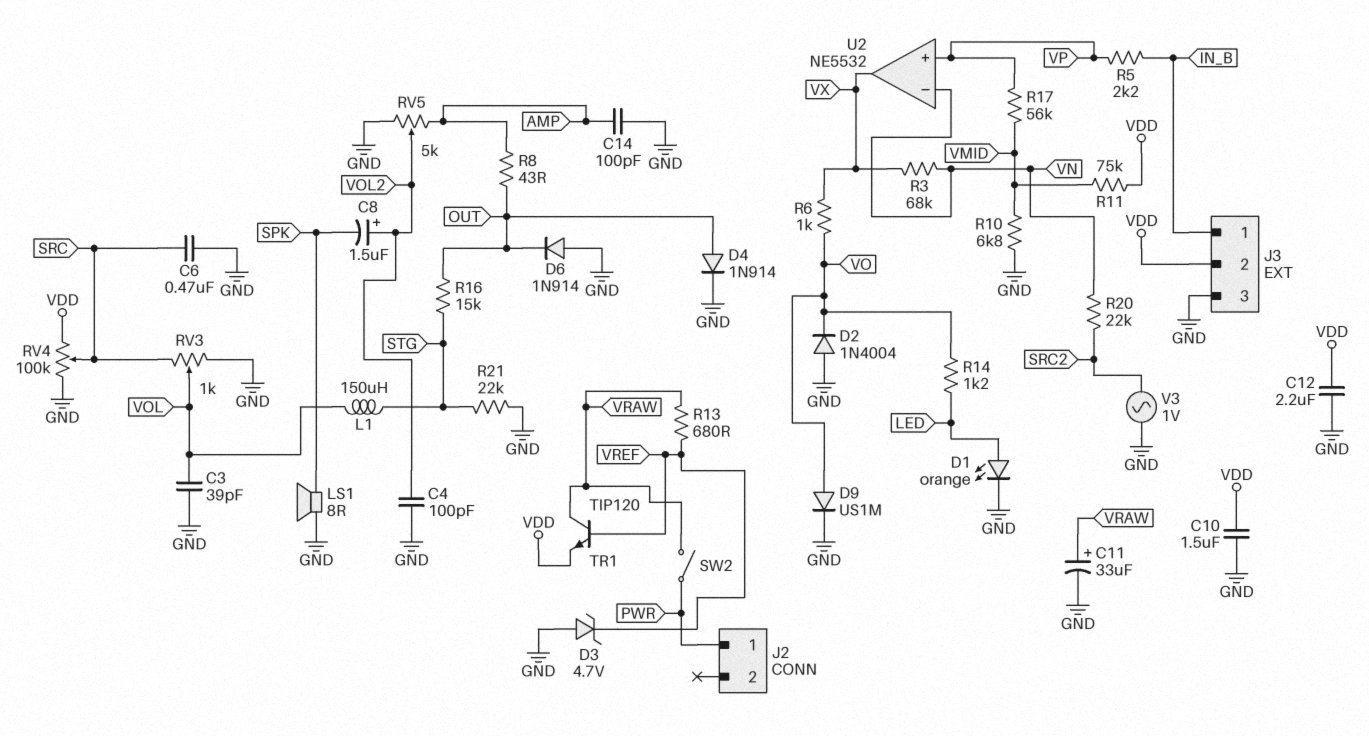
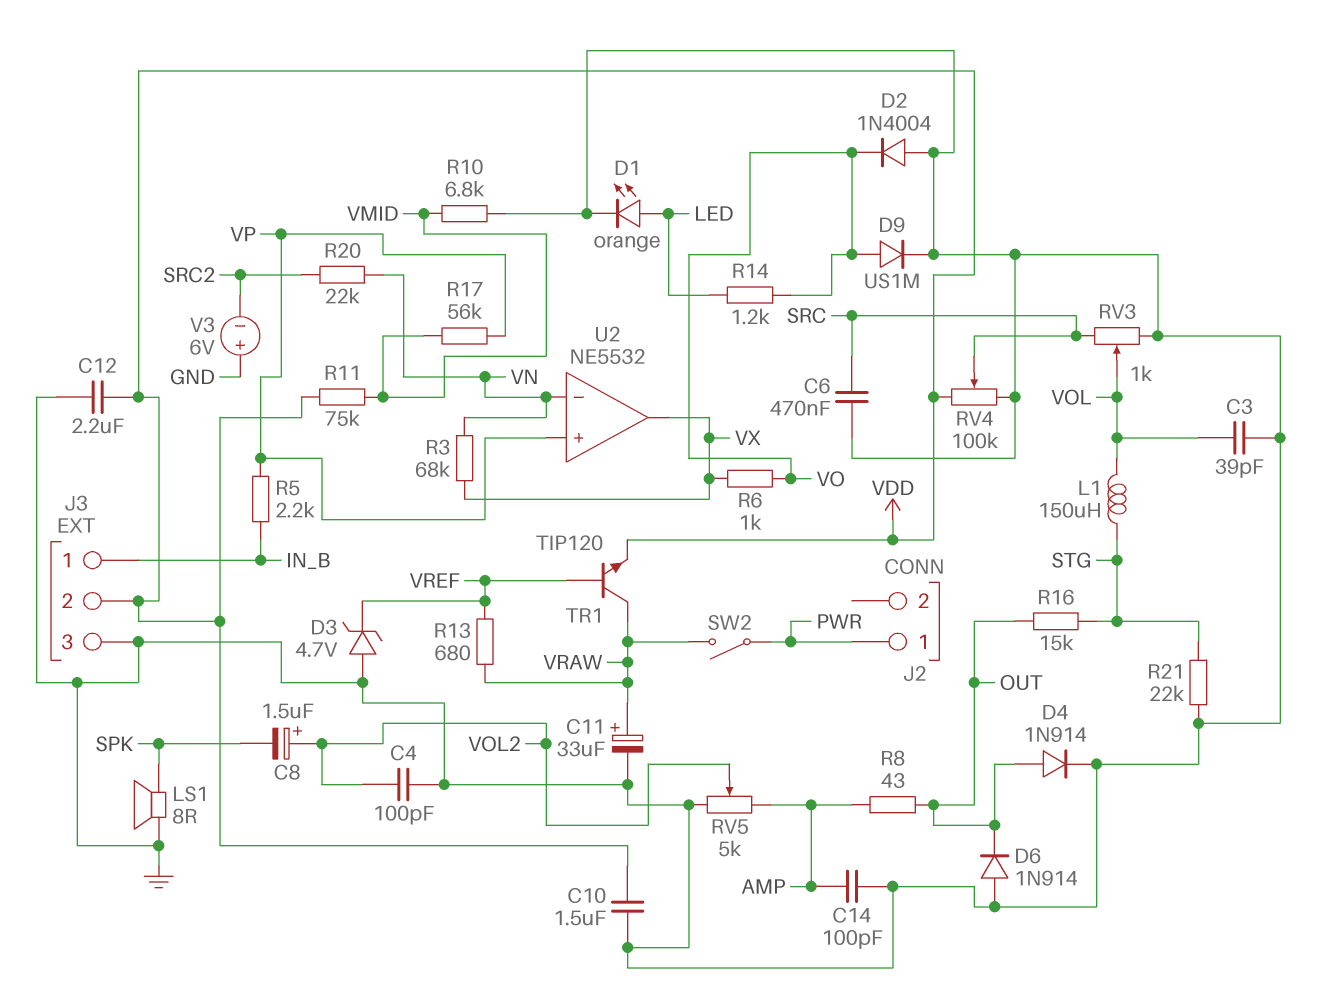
V3: AC 1V (GND, SRC2) -> 6V (plus GND, minus SRC2)

